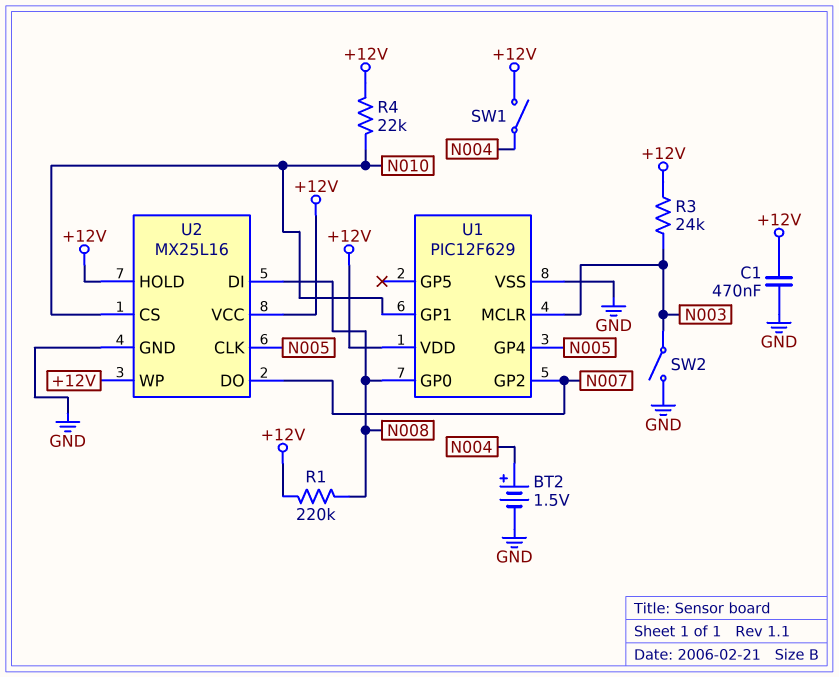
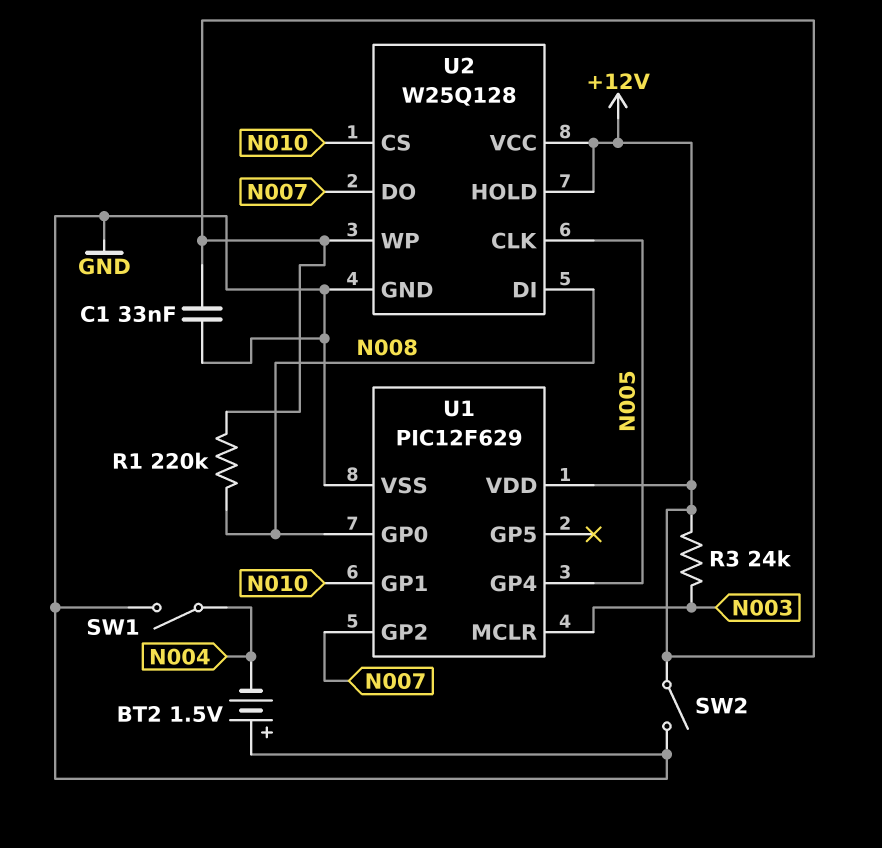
BT2: 1.5V (plus N004, minus GND) -> 1.5V (plus GND, minus N004)
C1: 470nF (+12V, GND) -> 33nF (+12V, GND)
R4: 22k (+12V, N010) -> none
SW1: switch (+12V, N004) -> switch (GND, N004)
SW2: switch (GND, N003) -> switch (+12V, GND)
U2: MX25L16 -> W25Q128

